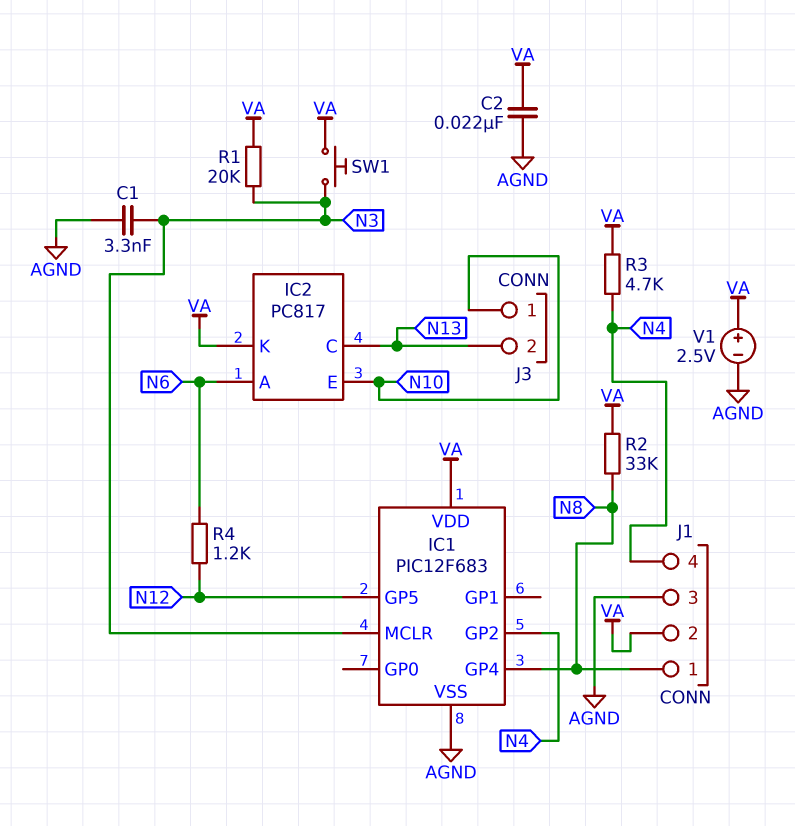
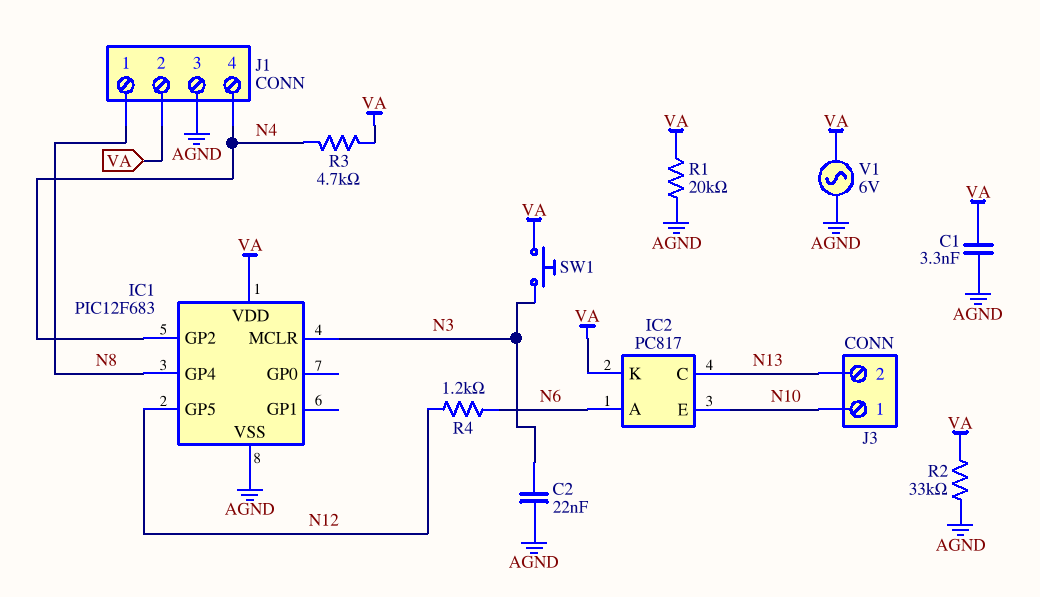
C1: 3.3nF (AGND, N3) -> 3.3nF (AGND, VA)
C2: 22nF (AGND, VA) -> 22nF (AGND, N3)
R1: 20k (N3, VA) -> 20k (AGND, VA)
R2: 33k (N8, VA) -> 33k (AGND, VA)
V1: 2.5V (plus VA, minus AGND) -> AC 6V (AGND, VA)

